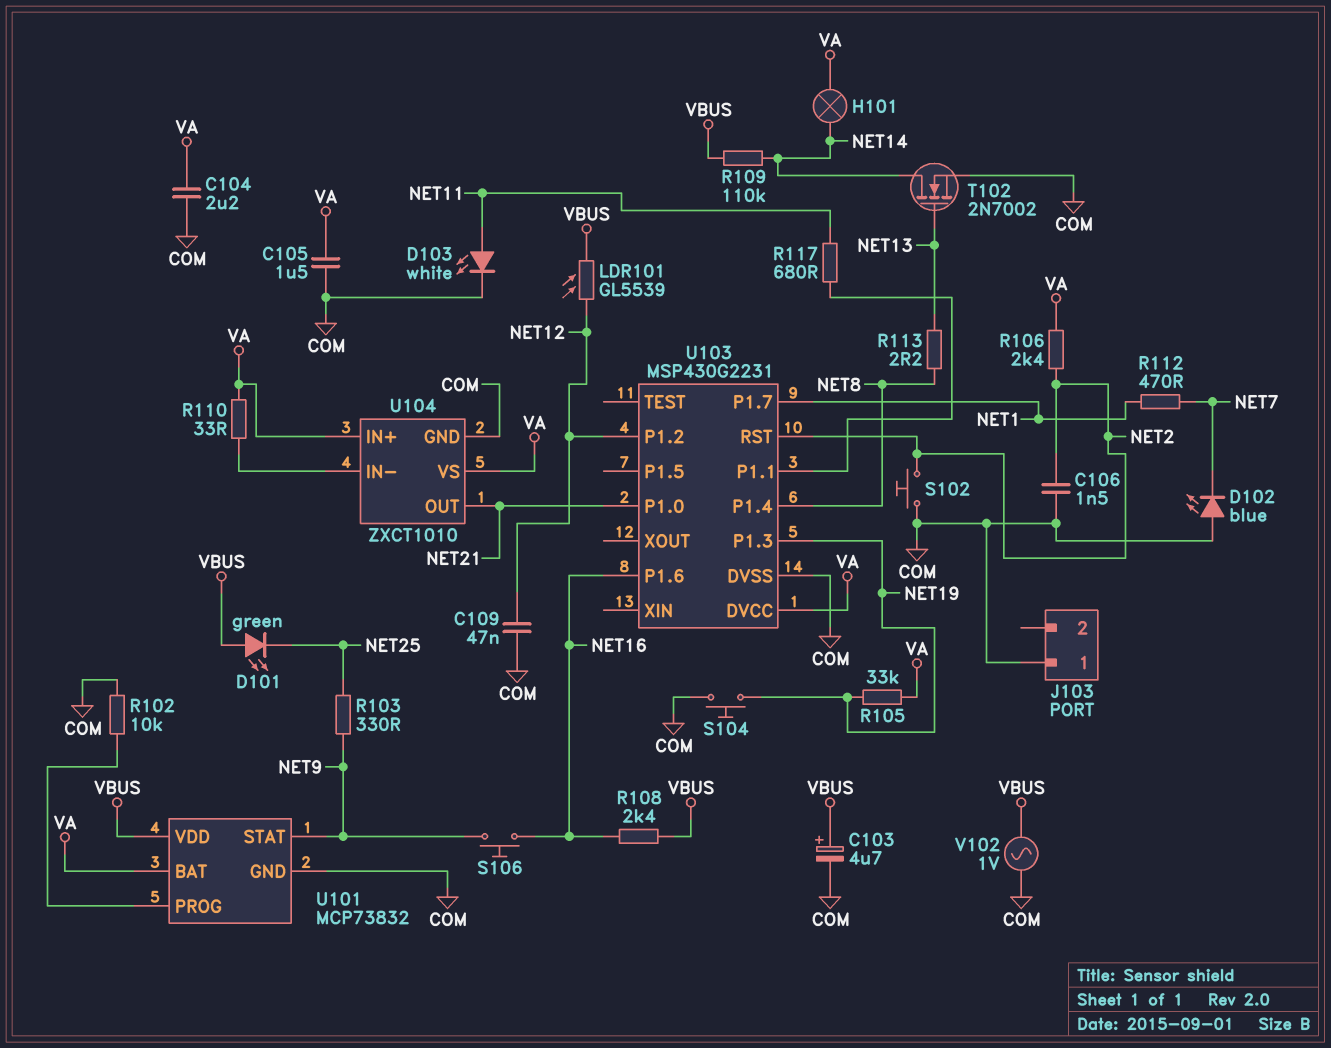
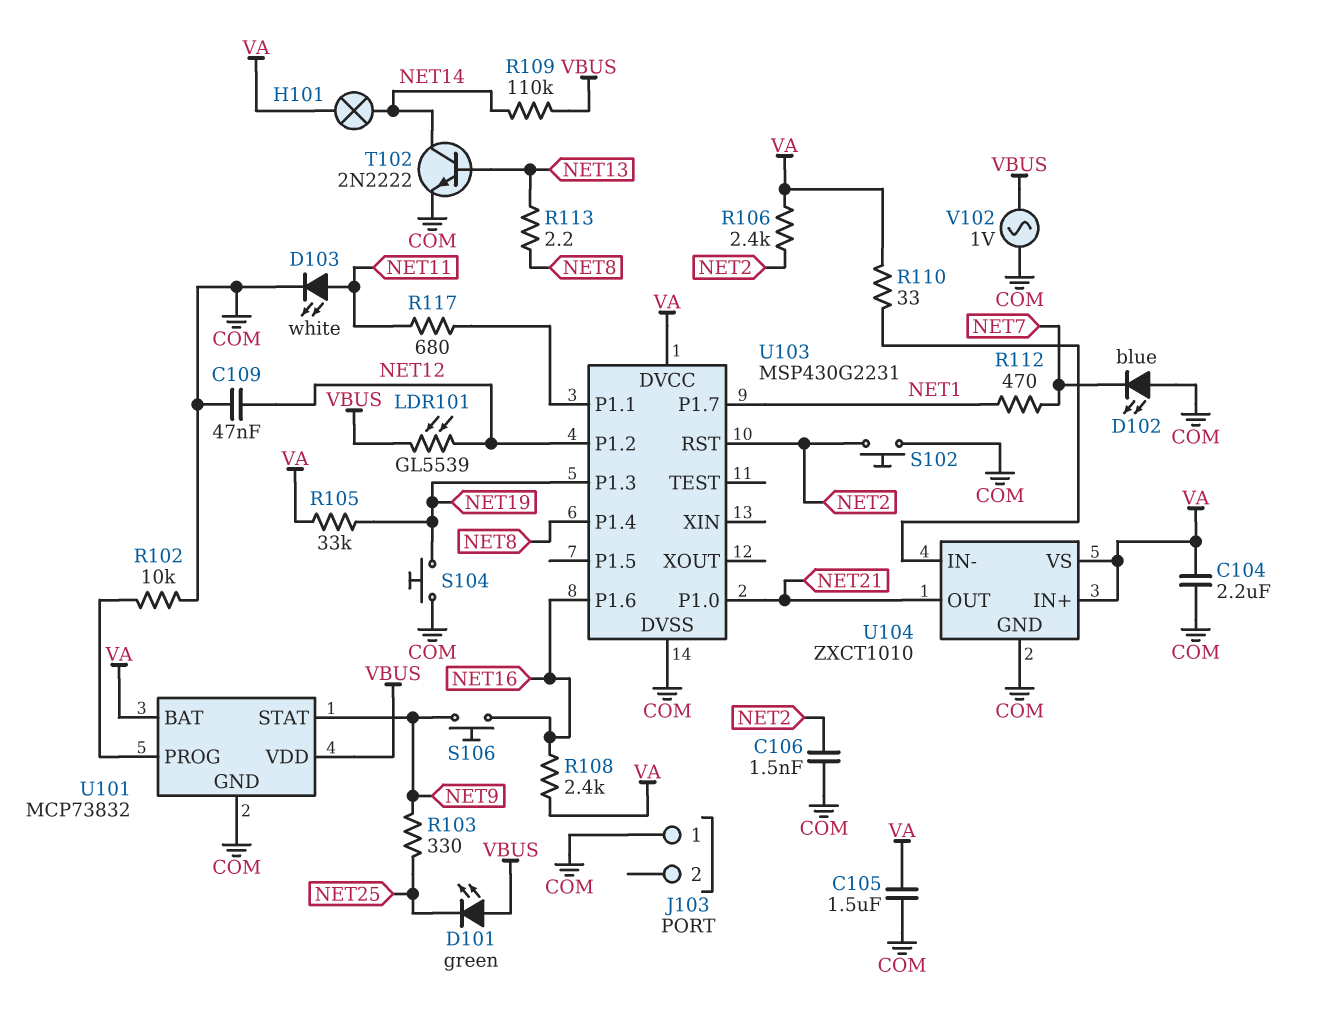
C103: 4.7uF (plus VBUS, minus COM) -> none
R108: 2.4k (NET16, VBUS) -> 2.4k (NET16, VA)
T102: NMOS 2N7002 (G NET13, D NET14, S COM) -> NPN 2N2222 (B NET13, C NET14, E COM)

